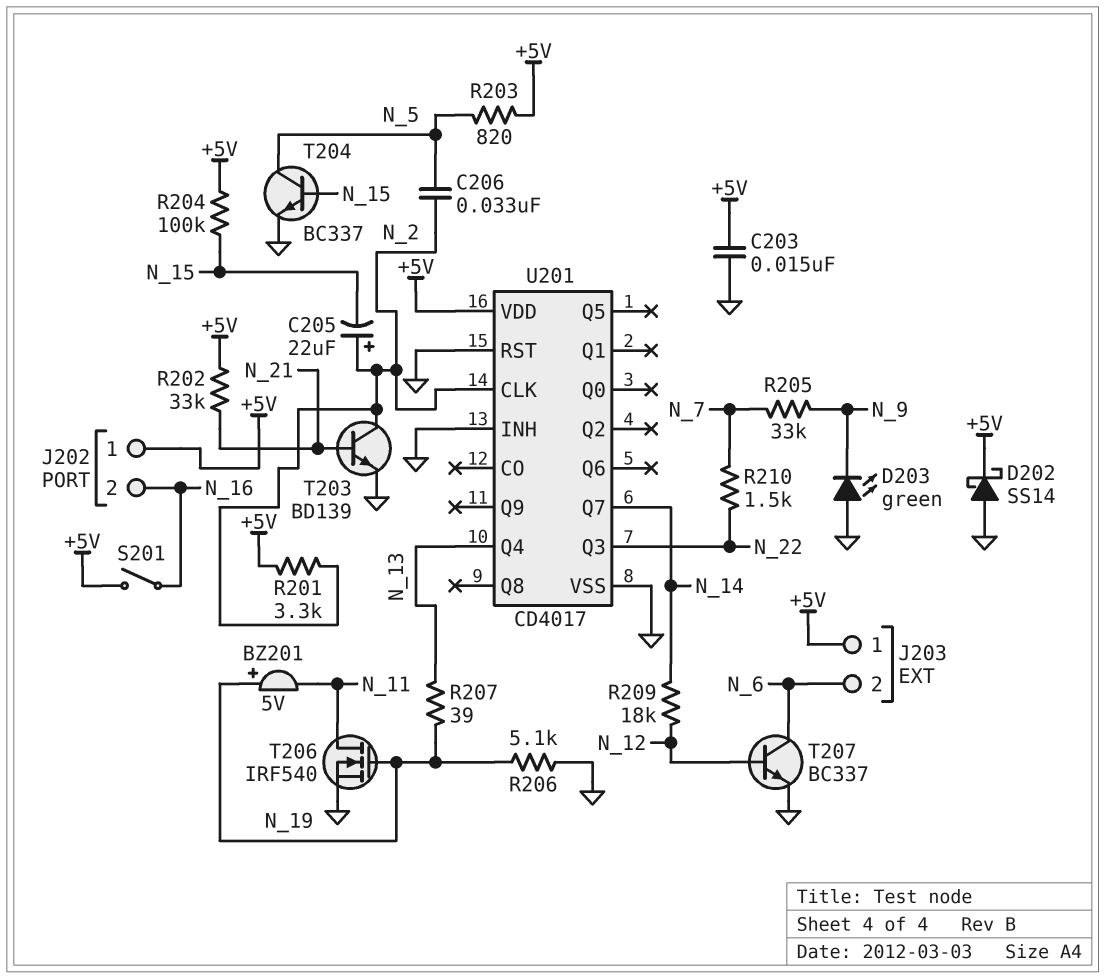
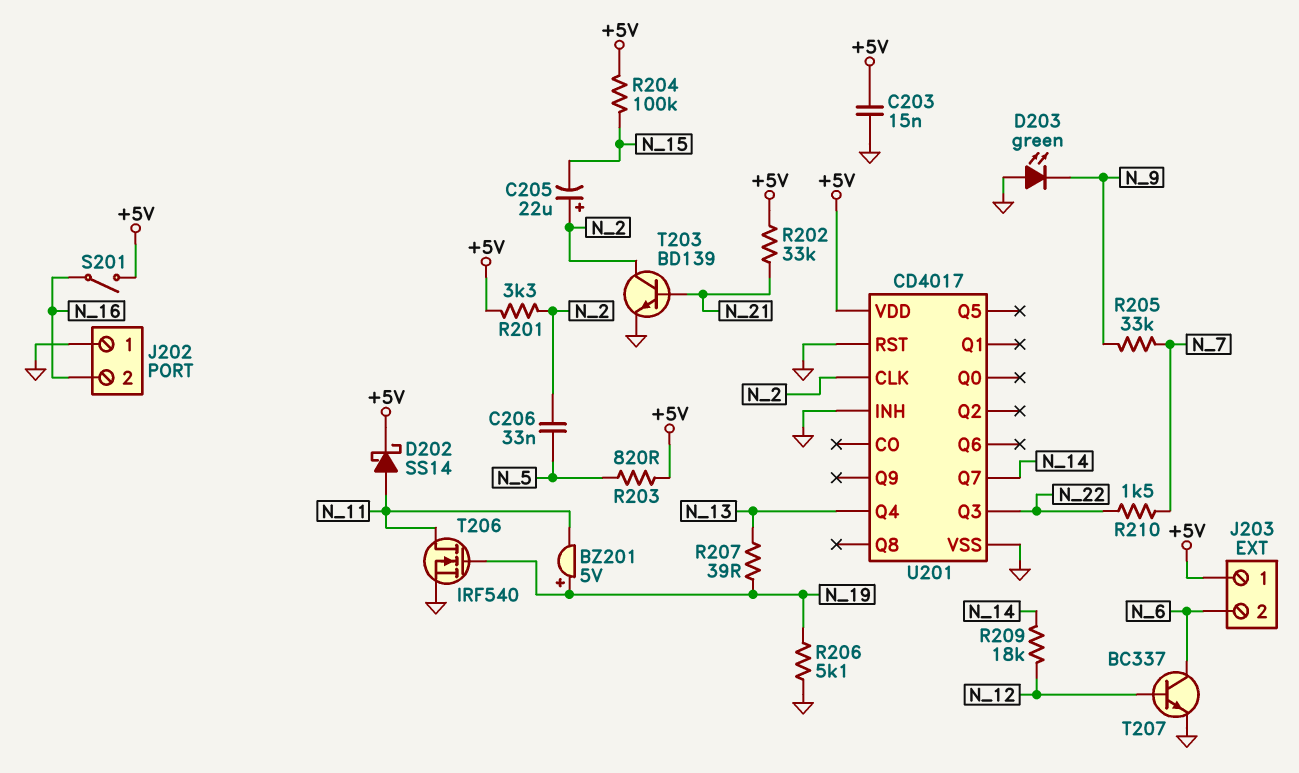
D202: schottky SS14 (A GND, K +5V) -> schottky SS14 (A N_11, K +5V)
J202 pin 1: +5V -> GND
T204: NPN BC337 (B N_15, C N_5, E GND) -> none

